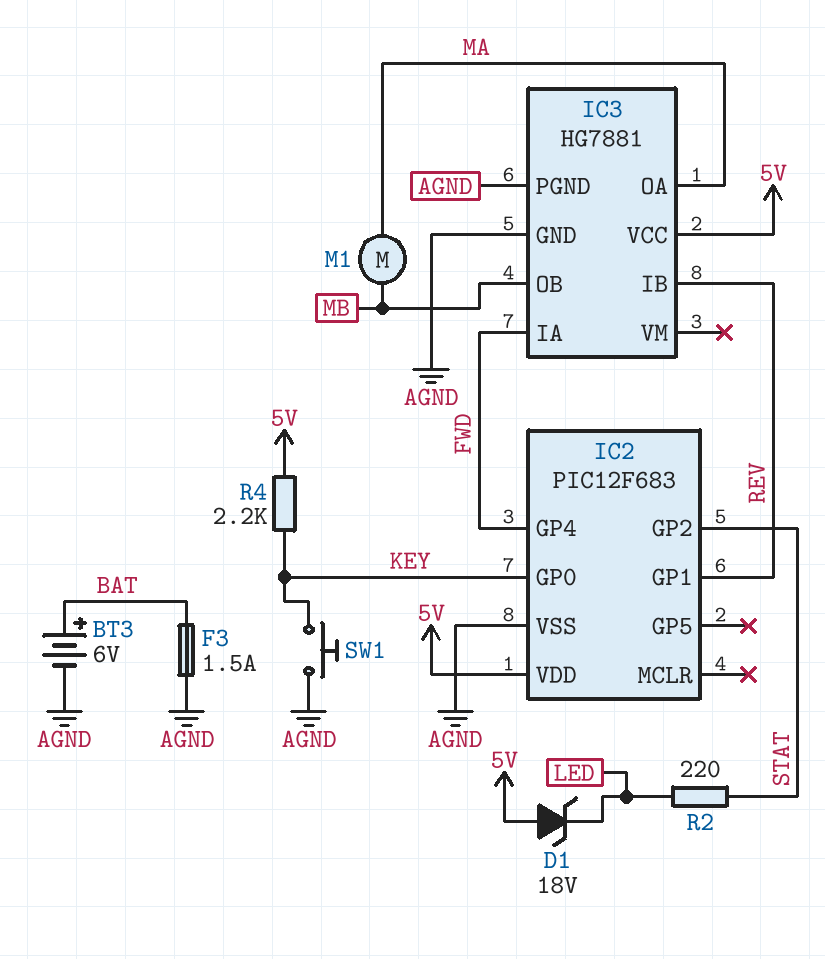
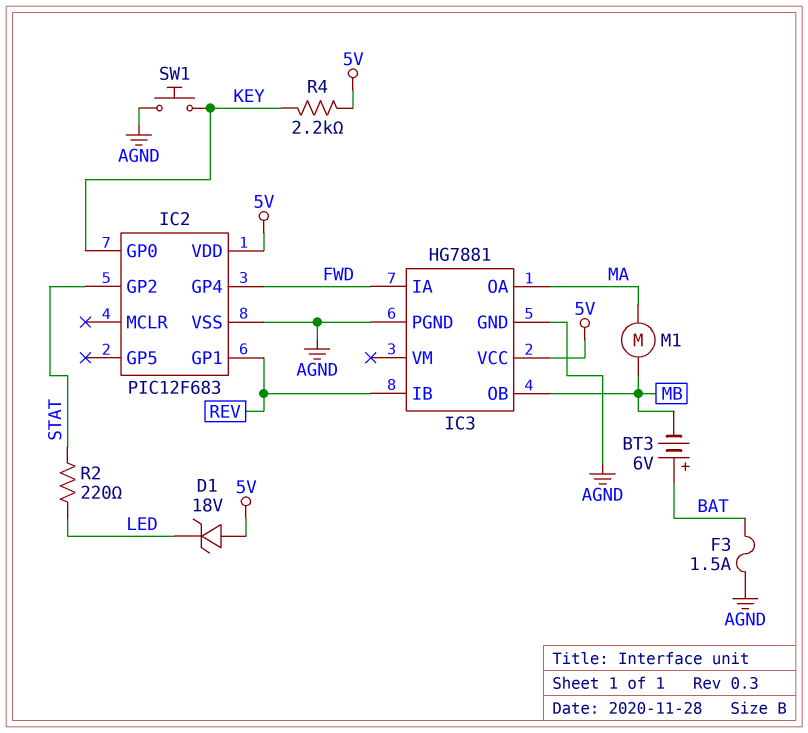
BT3: 6V (plus BAT, minus AGND) -> 6V (plus BAT, minus MB)

